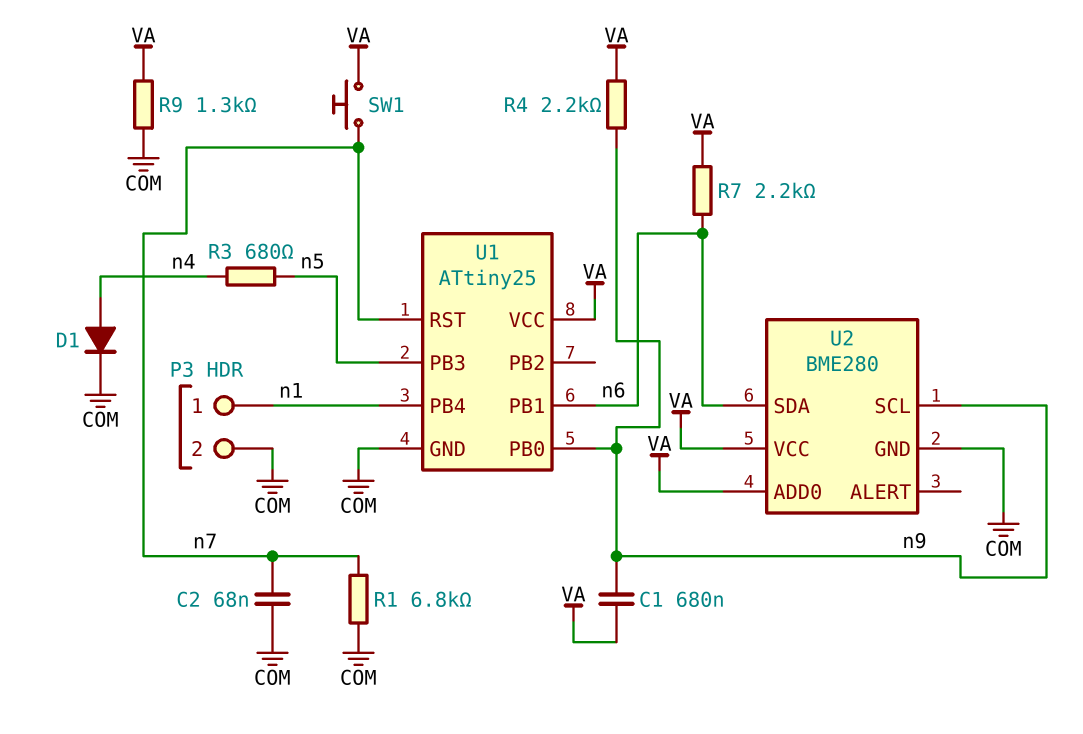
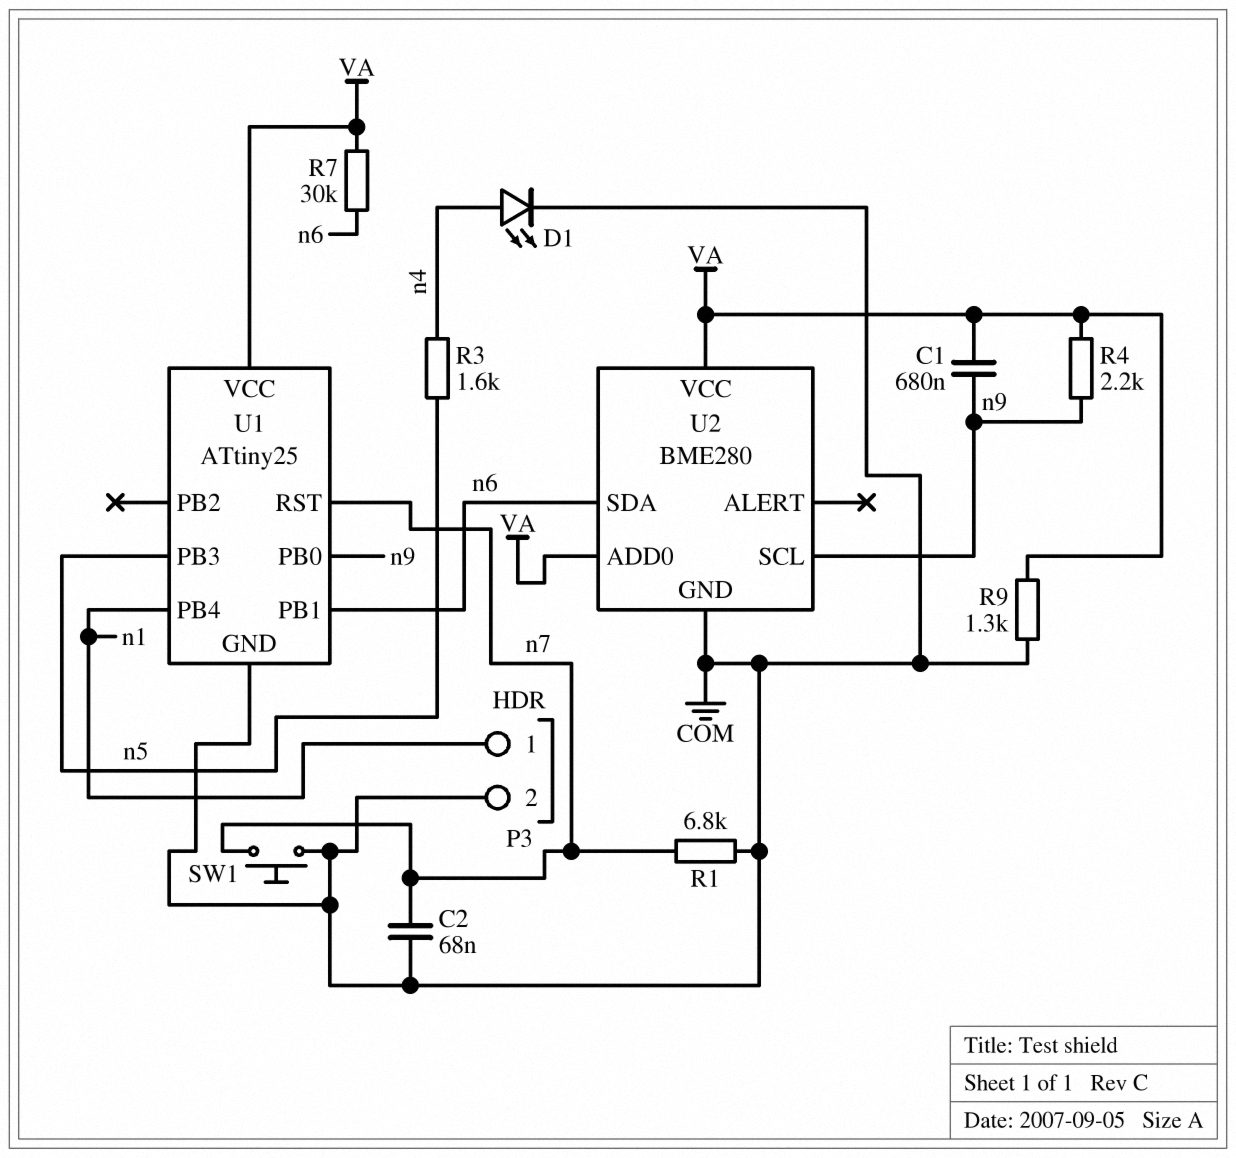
D1: diode (A n4, K COM) -> LED (A n4, K COM)
R3: 680 (n4, n5) -> 1.6k (n4, n5)
R7: 2.2k (VA, n6) -> 30k (VA, n6)
SW1: button (VA, n7) -> button (COM, n7)

